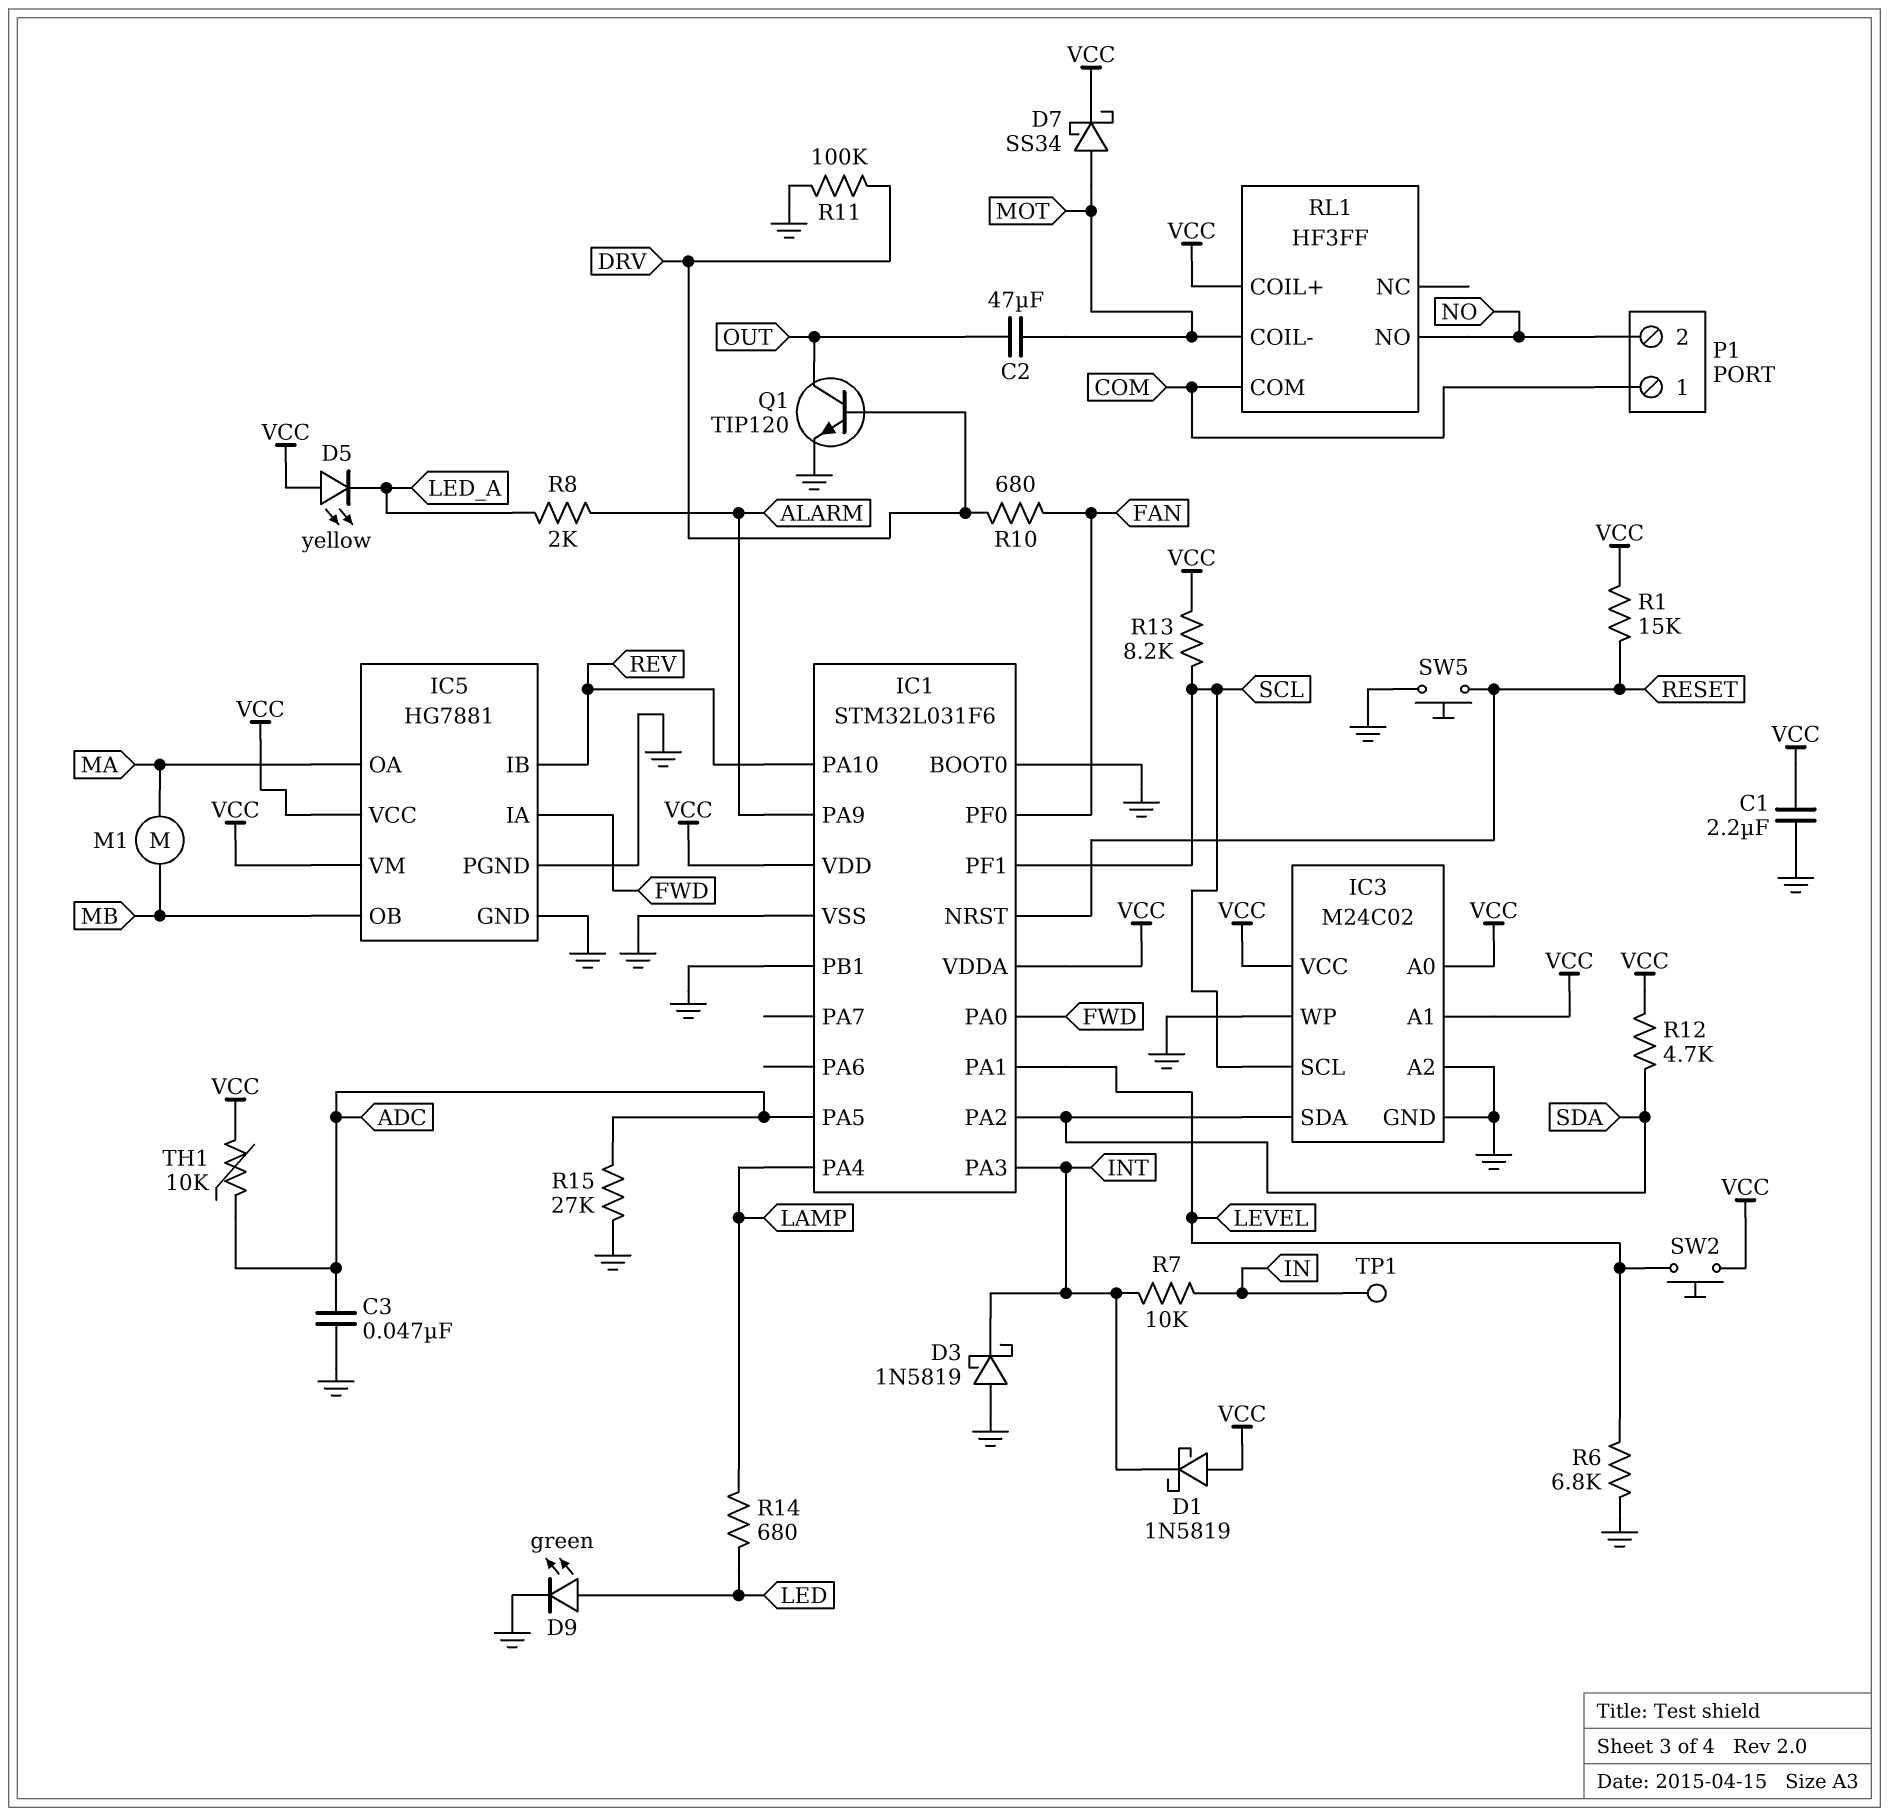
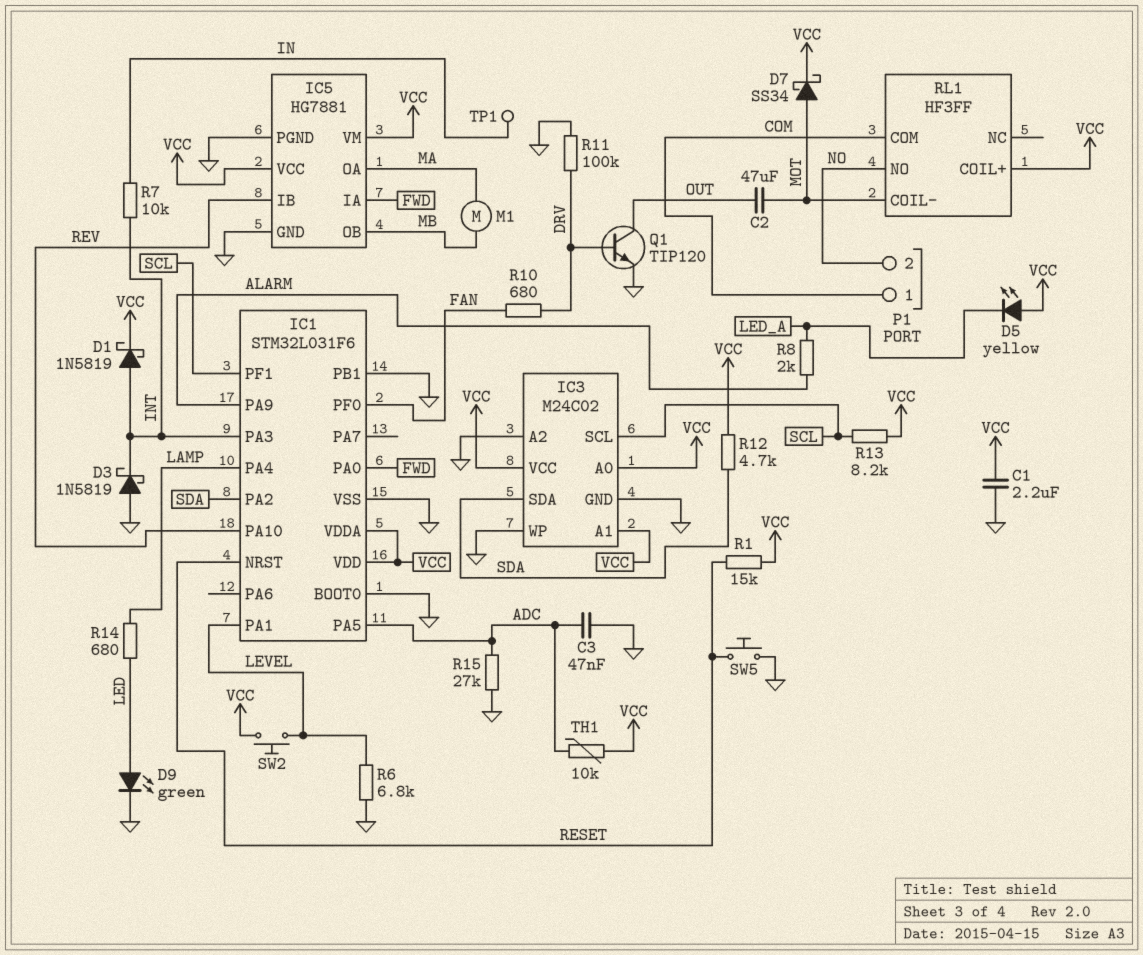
D1: schottky 1N5819 (A VCC, K INT) -> schottky 1N5819 (A INT, K VCC)

